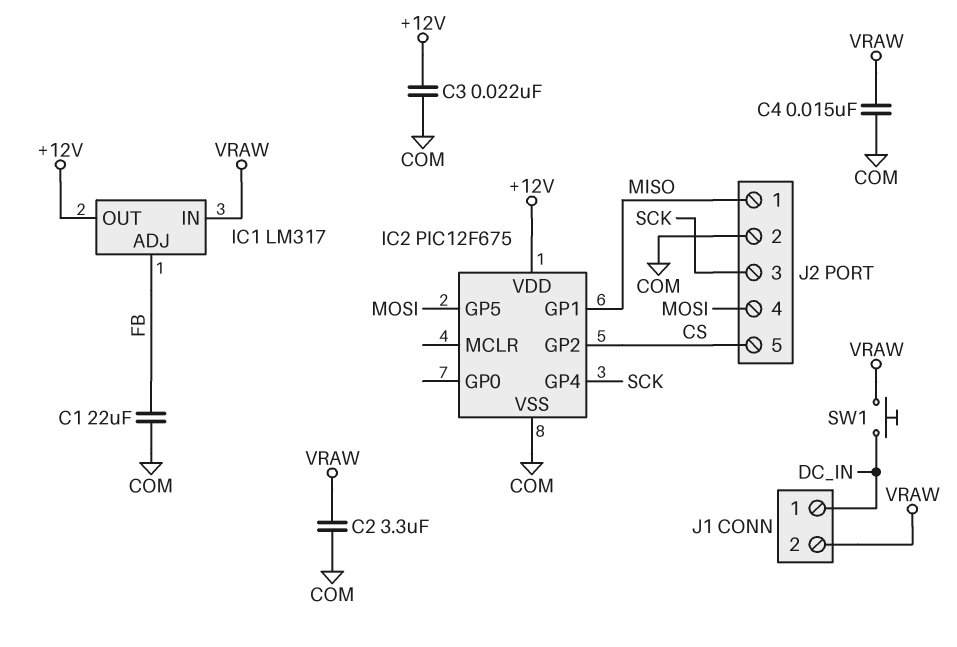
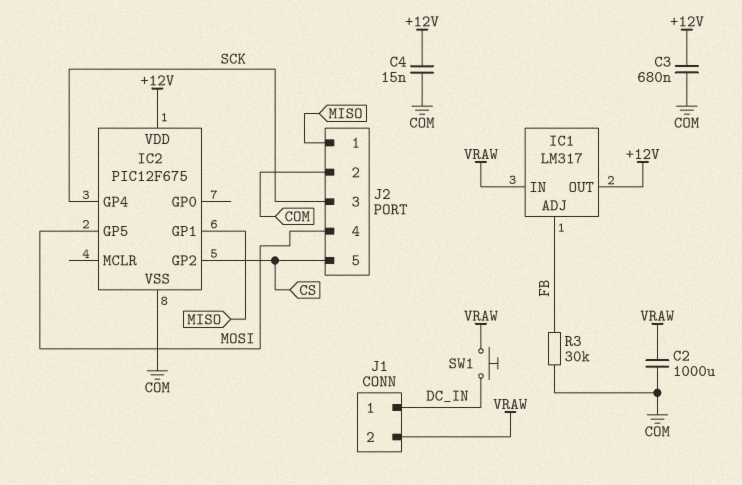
C1: 22uF (COM, FB) -> none
C2: 3.3uF (COM, VRAW) -> 1000uF (COM, VRAW)
C3: 22nF (+12V, COM) -> 680nF (+12V, COM)
C4: 15nF (COM, VRAW) -> 15nF (+12V, COM)
R3: none -> 30k (COM, FB)

